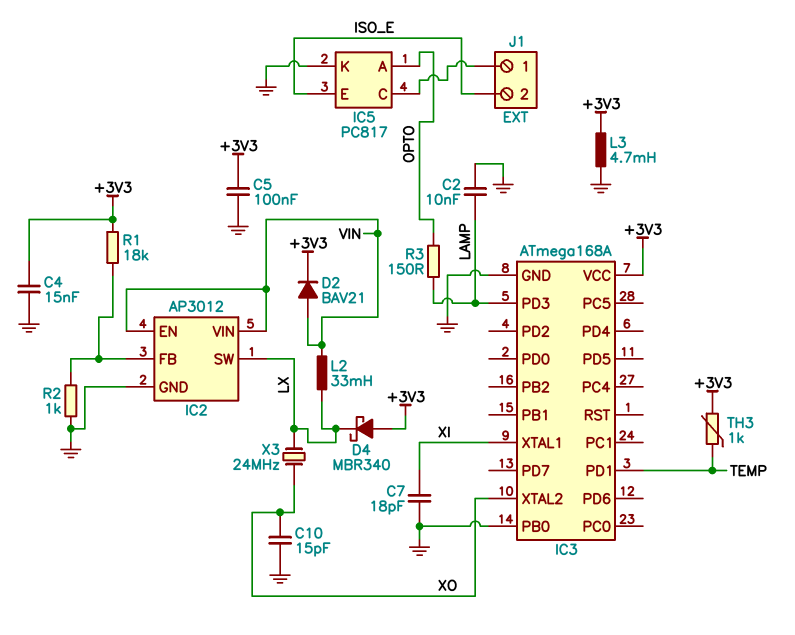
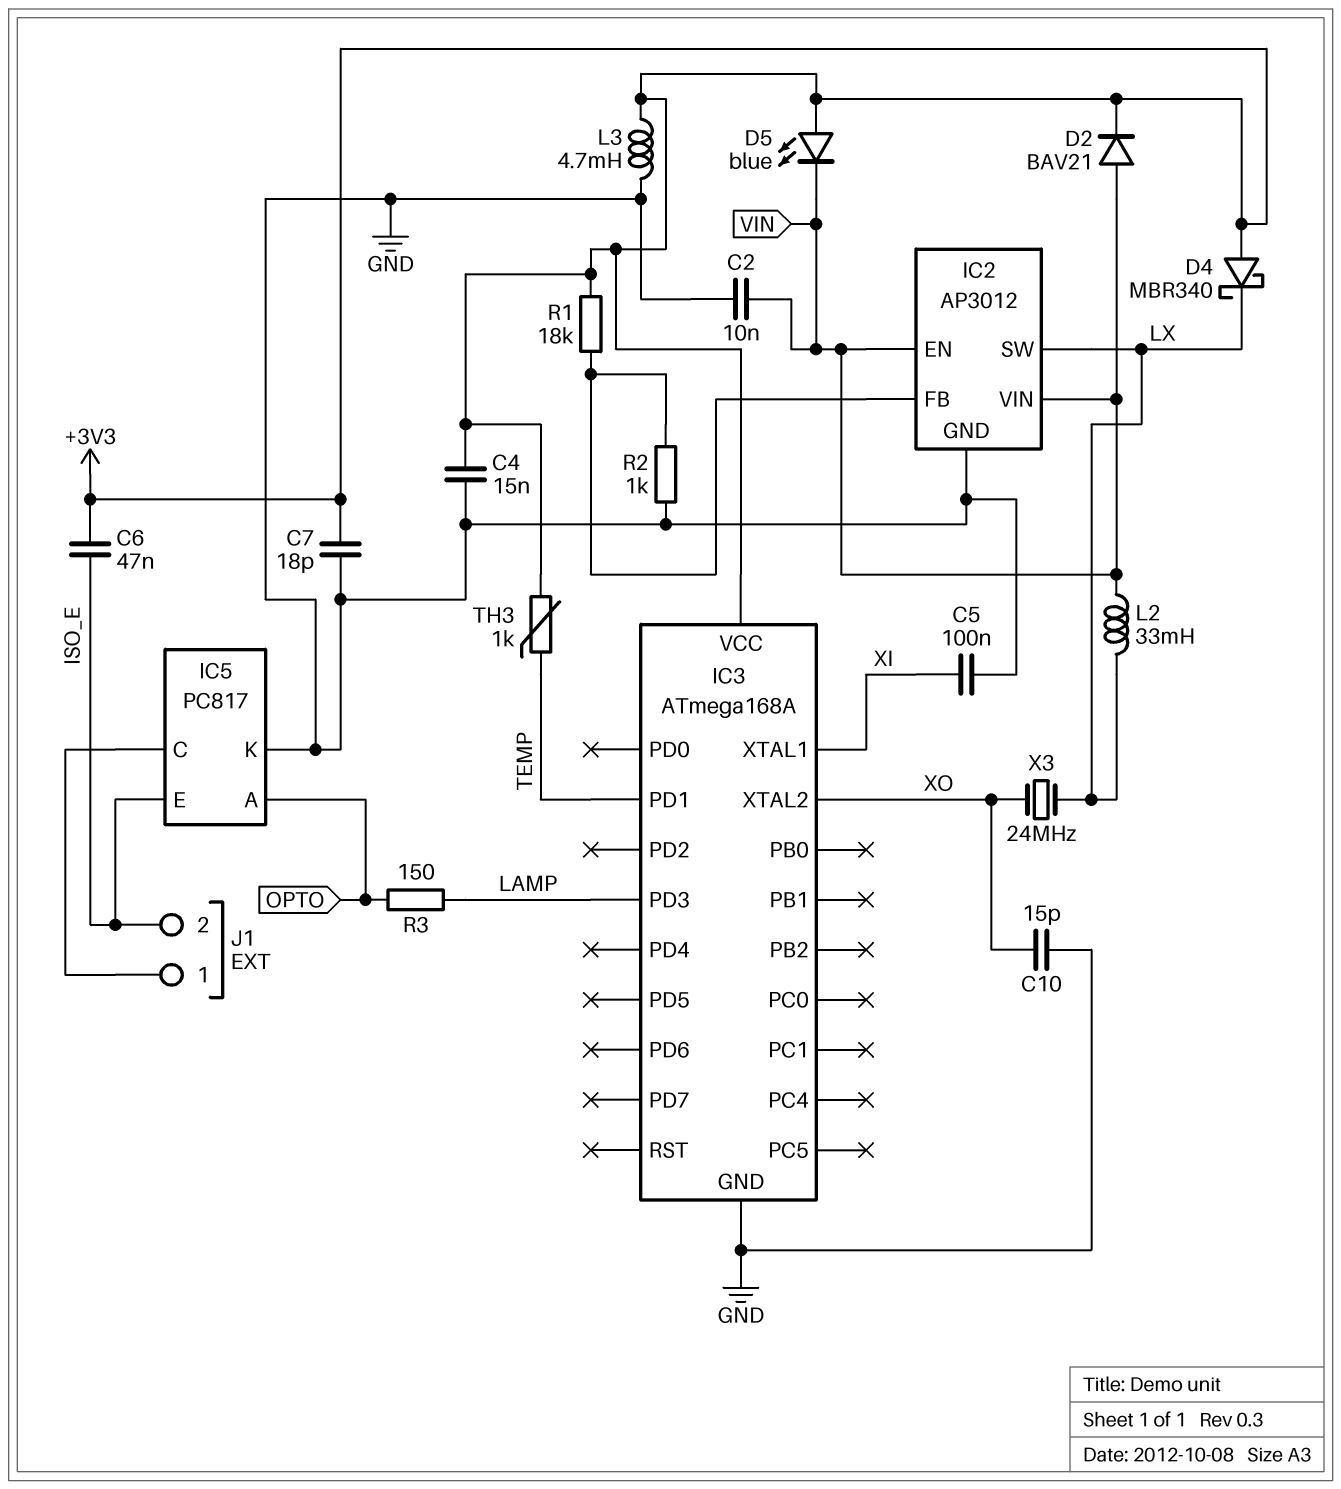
C2: 10nF (GND, LAMP) -> 10nF (GND, VIN)
C5: 100nF (+3V3, GND) -> 100nF (GND, XI)
C6: none -> 47nF (+3V3, ISO_E)
C7: 18pF (GND, XI) -> 18pF (+3V3, GND)
D5: none -> LED blue (A +3V3, K VIN)
IC3 pin PB0: GND -> none

